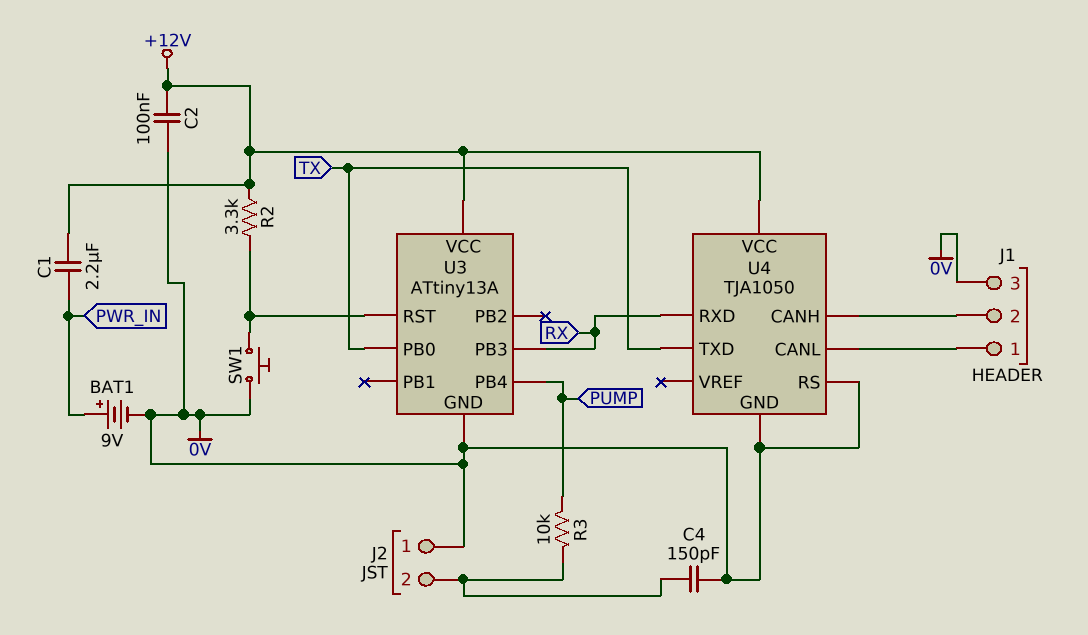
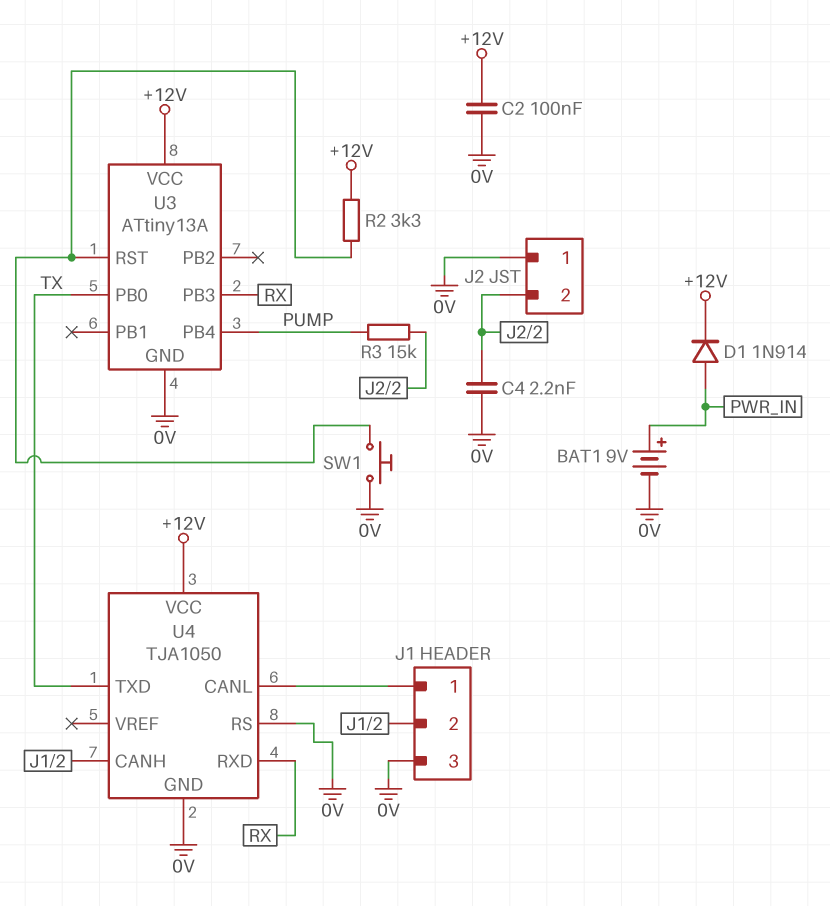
C1: 2.2uF (+12V, PWR_IN) -> none
C4: 150pF (0V, J2/2) -> 2.2nF (0V, J2/2)
D1: none -> diode 1N914 (A PWR_IN, K +12V)
R3: 10k (J2/2, PUMP) -> 15k (J2/2, PUMP)

